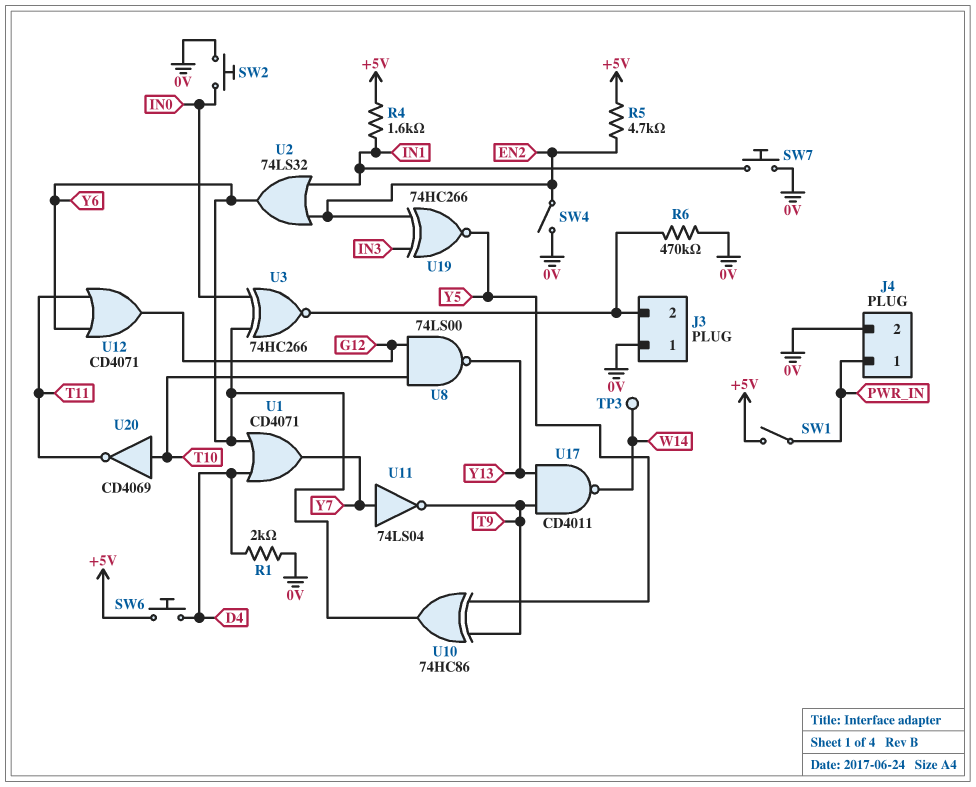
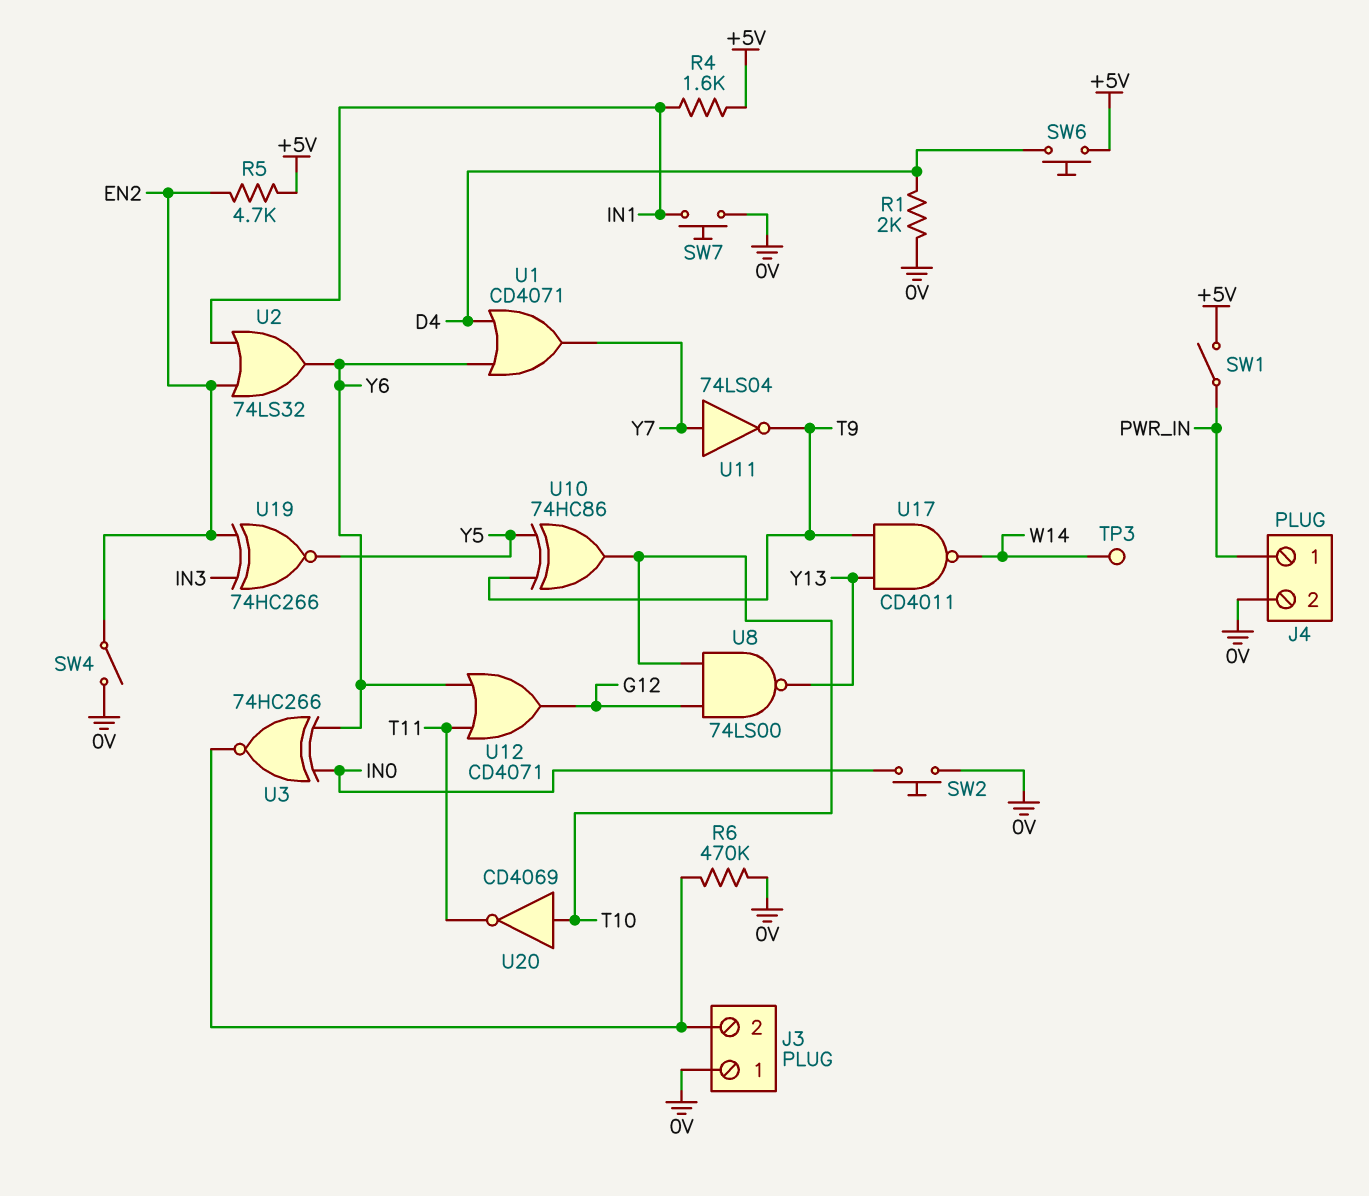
U10: XOR 74HC86 (in T9, in Y5, out Y6) -> XOR 74HC86 (in T9, in Y5, out T10)

